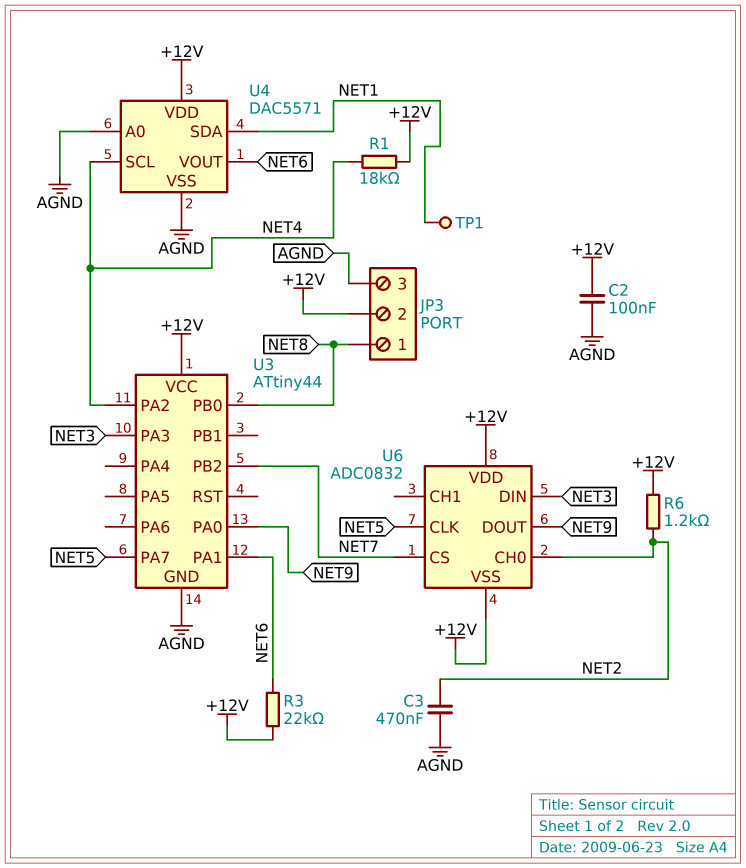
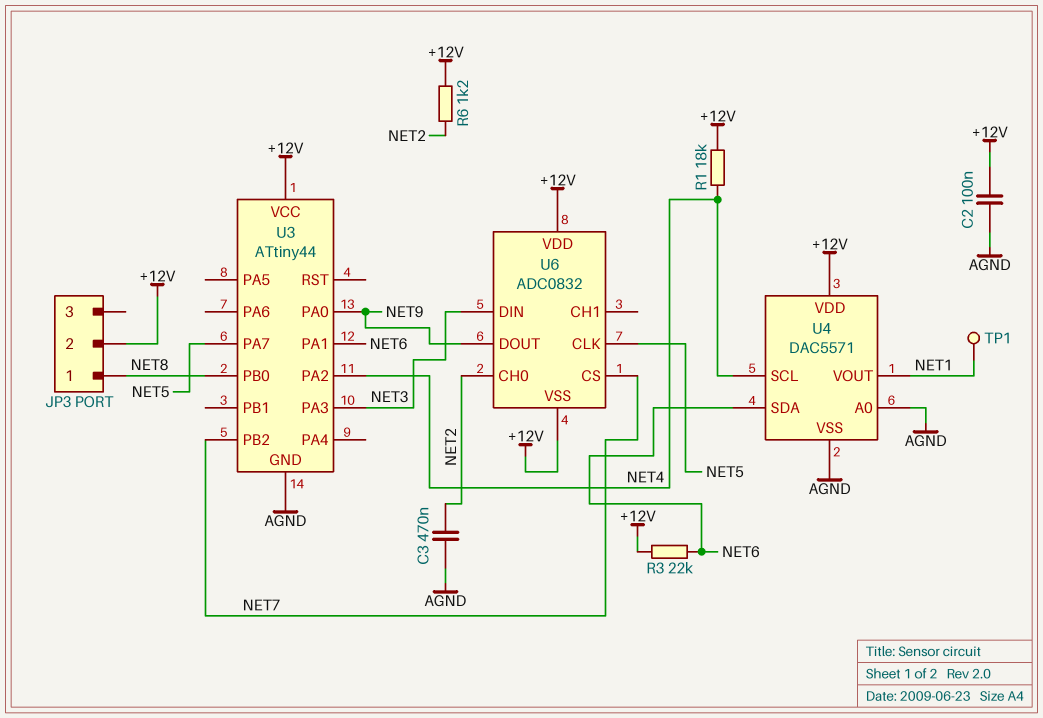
JP3 pin 3: AGND -> none
U4 pin SDA: NET1 -> NET6
U4 pin VOUT: NET6 -> NET1

